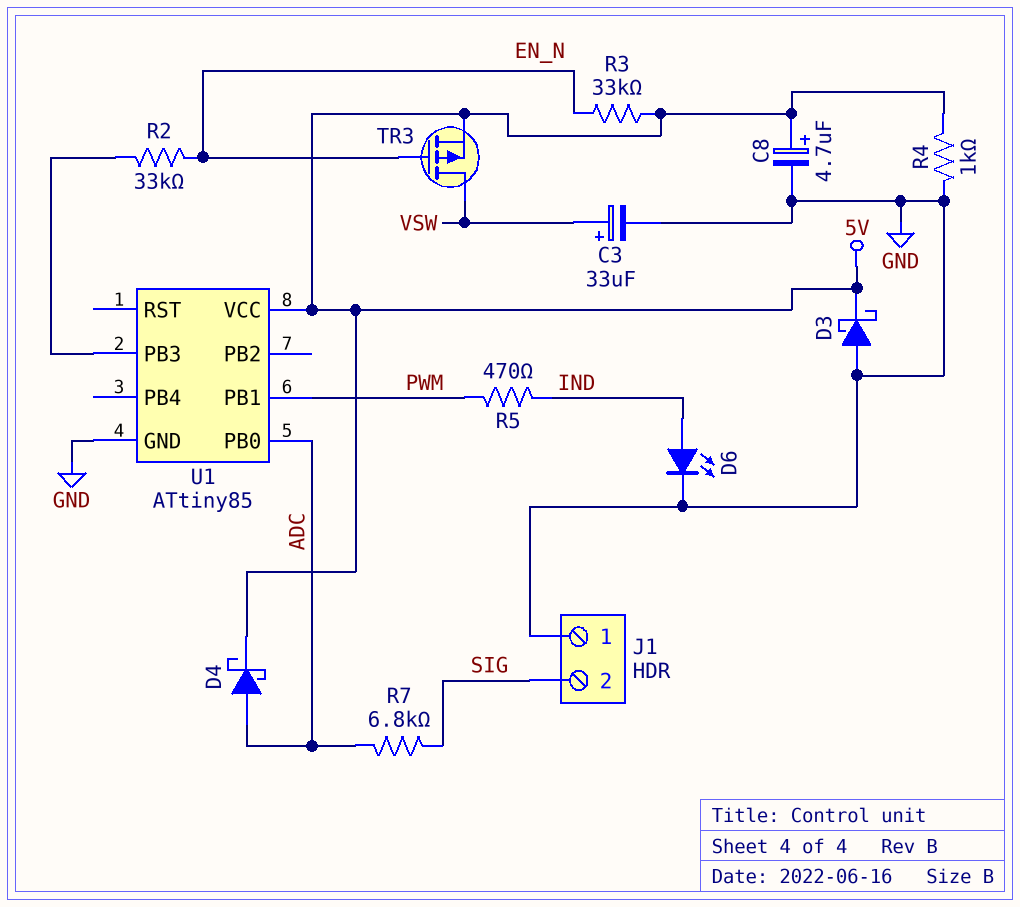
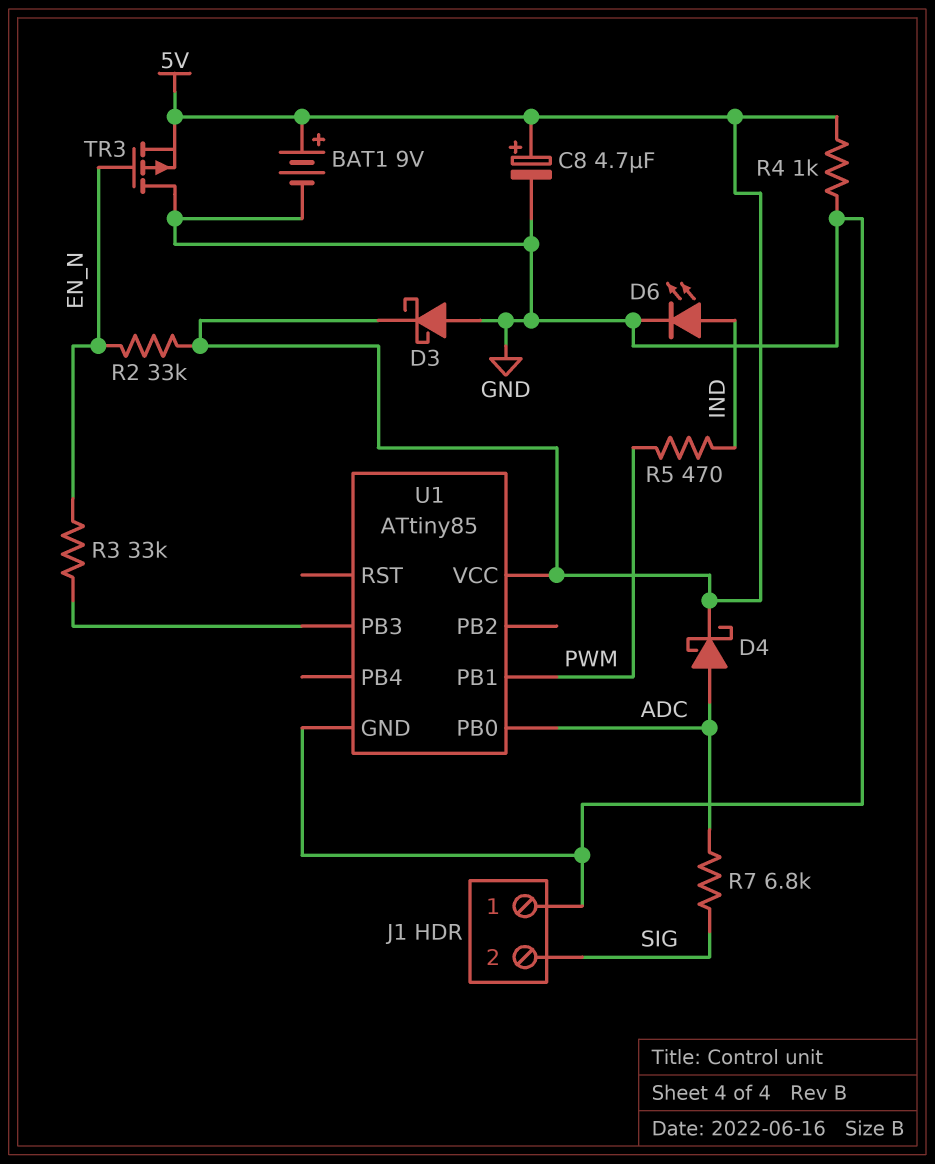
BAT1: none -> 9V (plus 5V, minus GND)
C3: 33uF (plus VSW, minus GND) -> none
R2: 33k (EN_N, U1/PB3) -> 33k (5V, EN_N)
R3: 33k (5V, EN_N) -> 33k (EN_N, U1/PB3)
TR3: PMOS (G EN_N, D VSW, S 5V) -> PMOS (G EN_N, D GND, S 5V)

